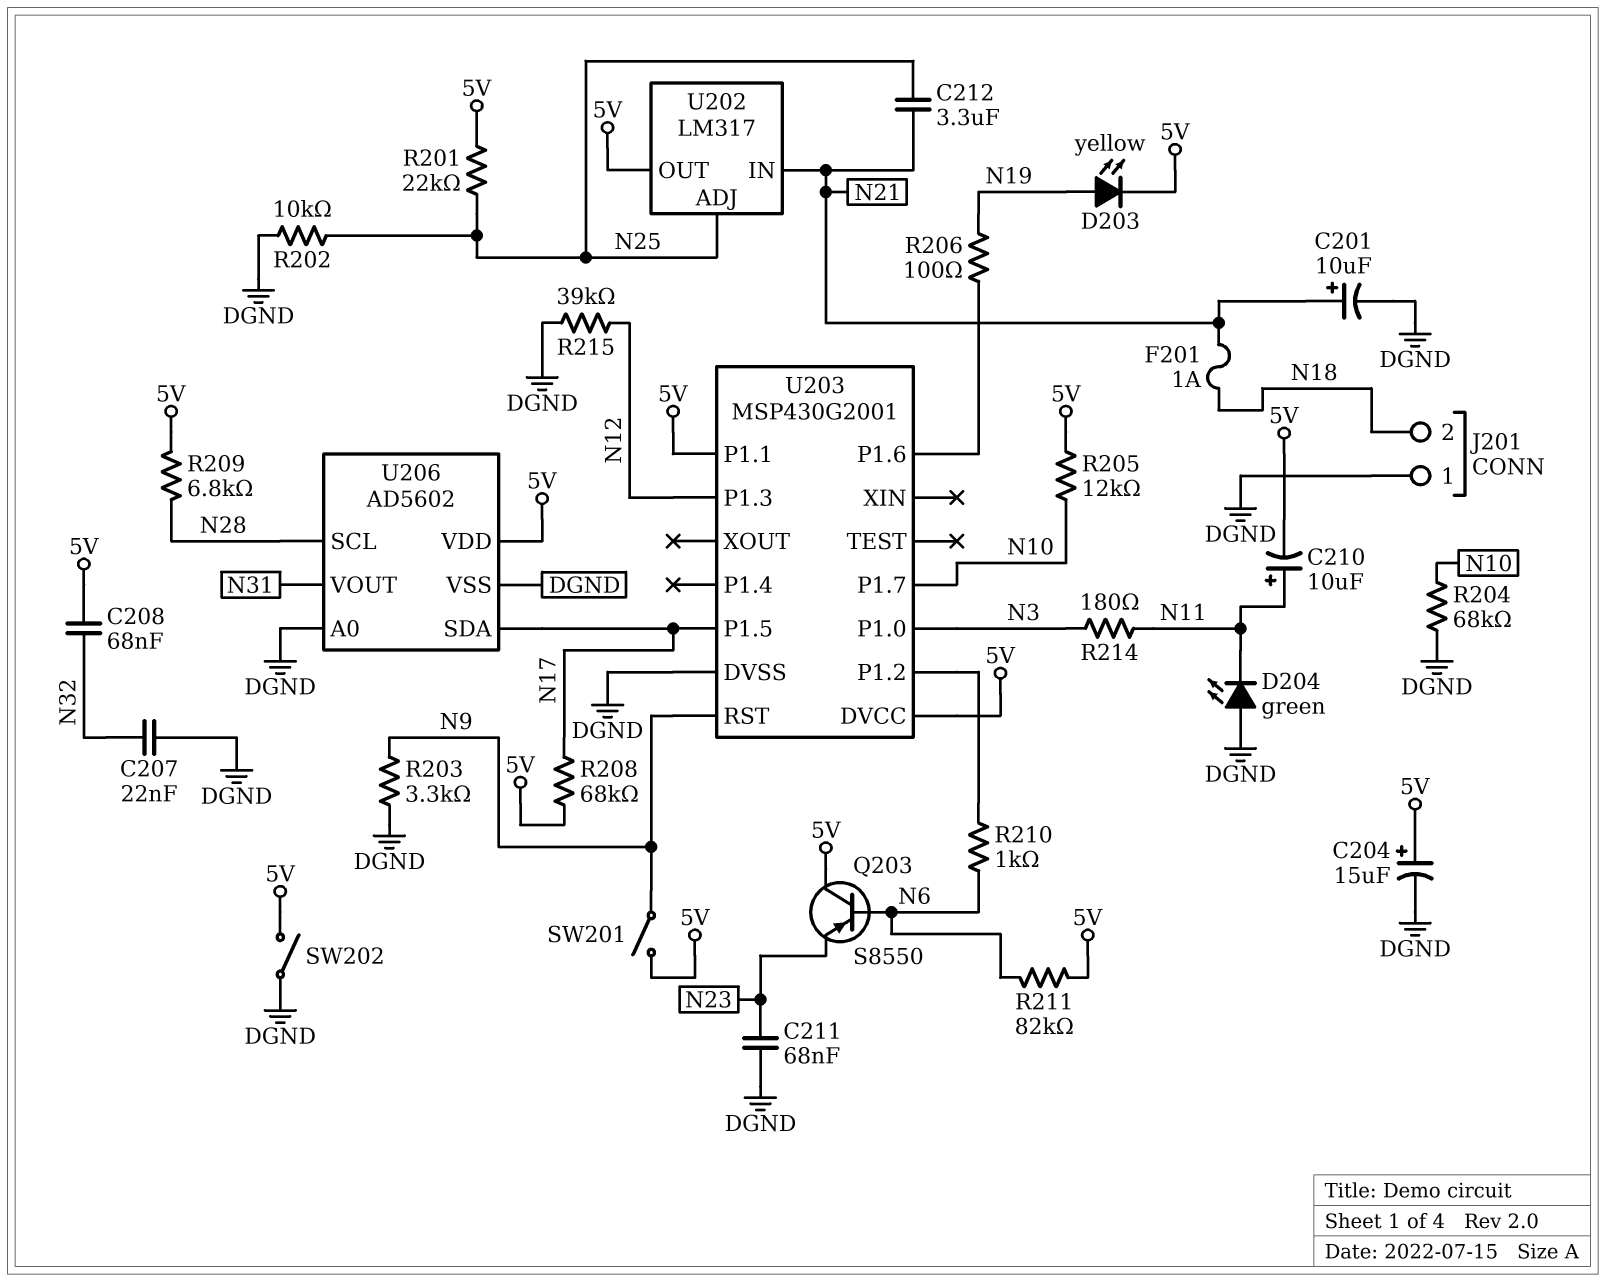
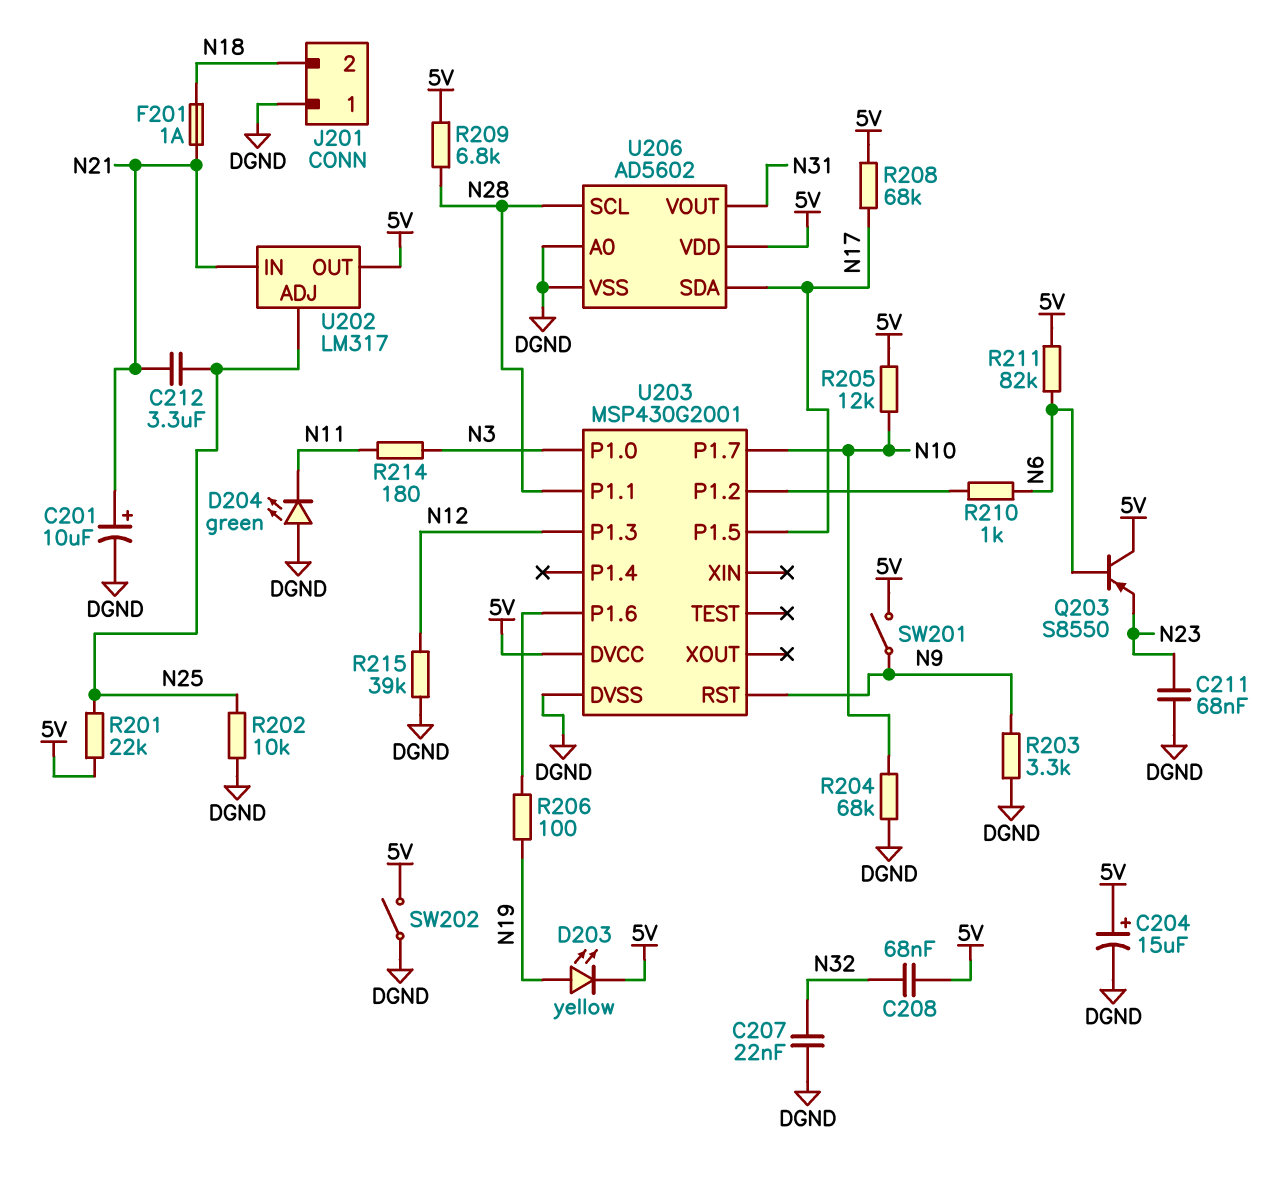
C210: 10uF (plus N11, minus 5V) -> none
U203 pin P1.1: 5V -> N28

